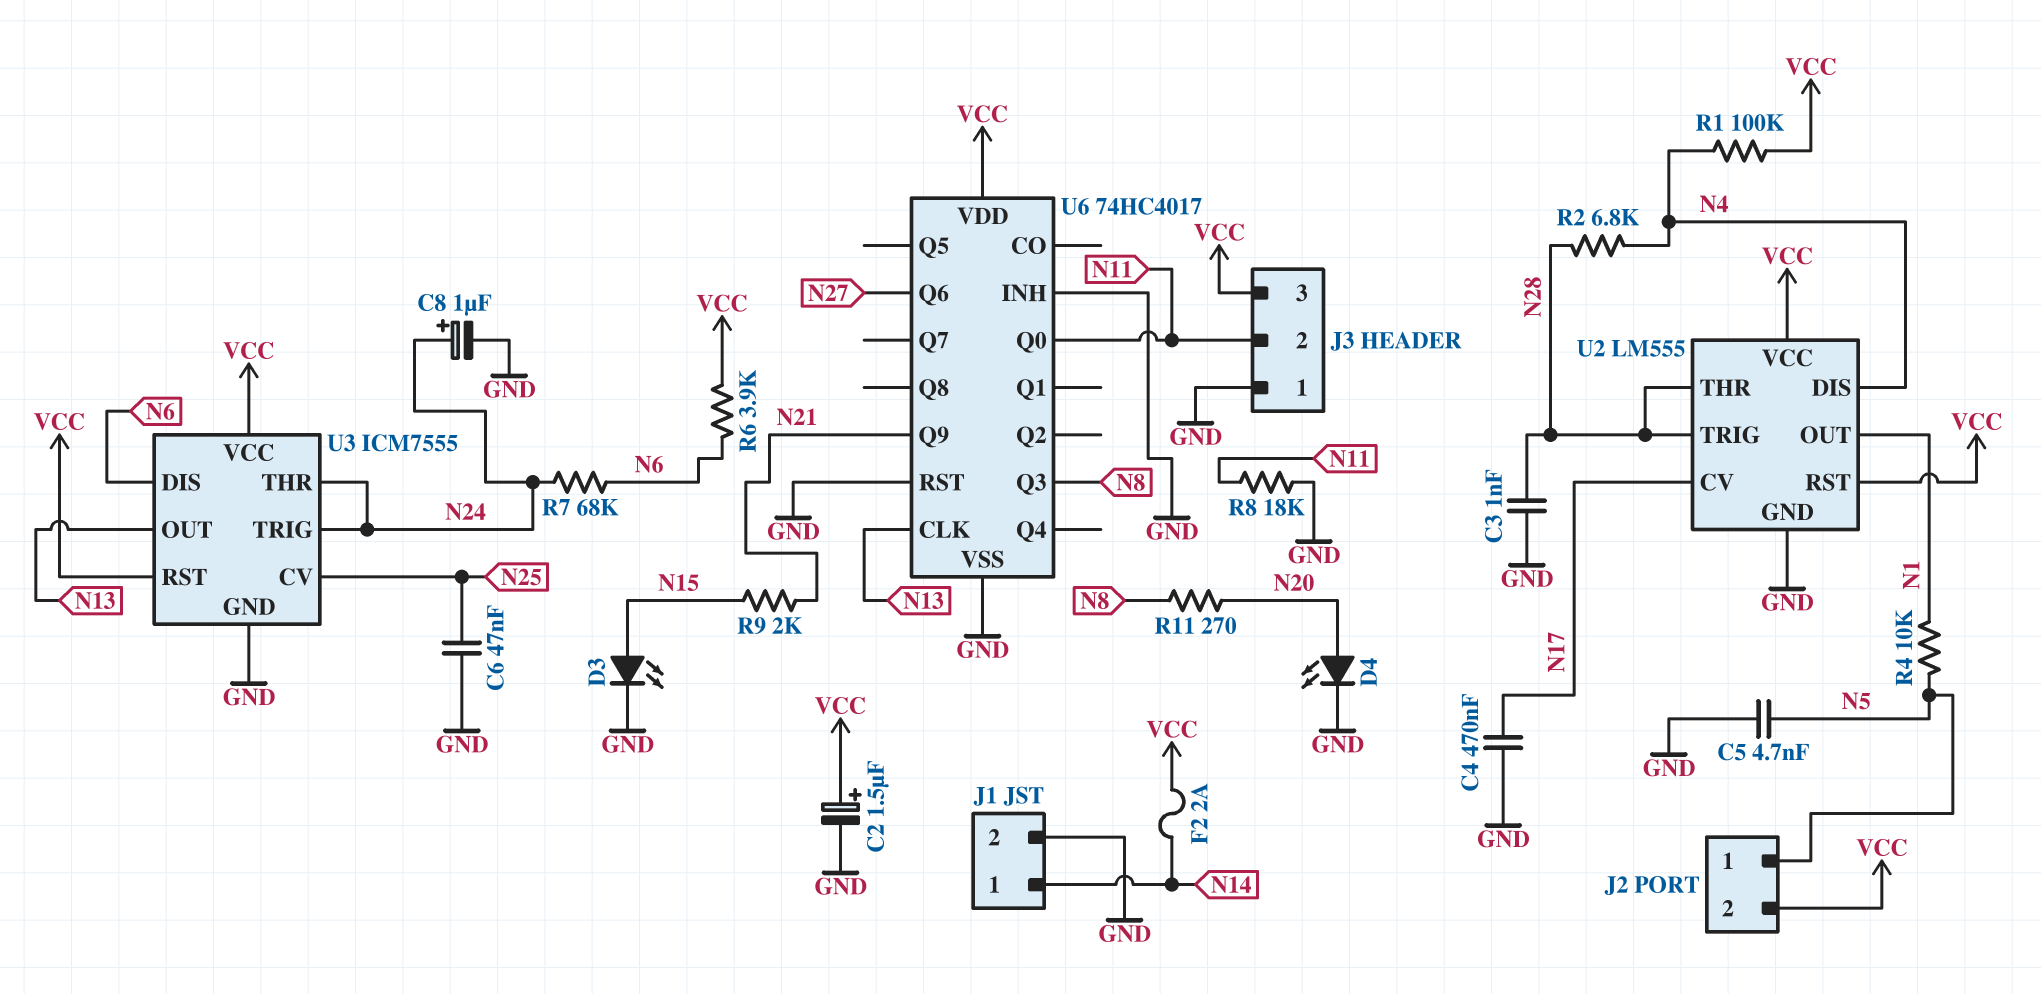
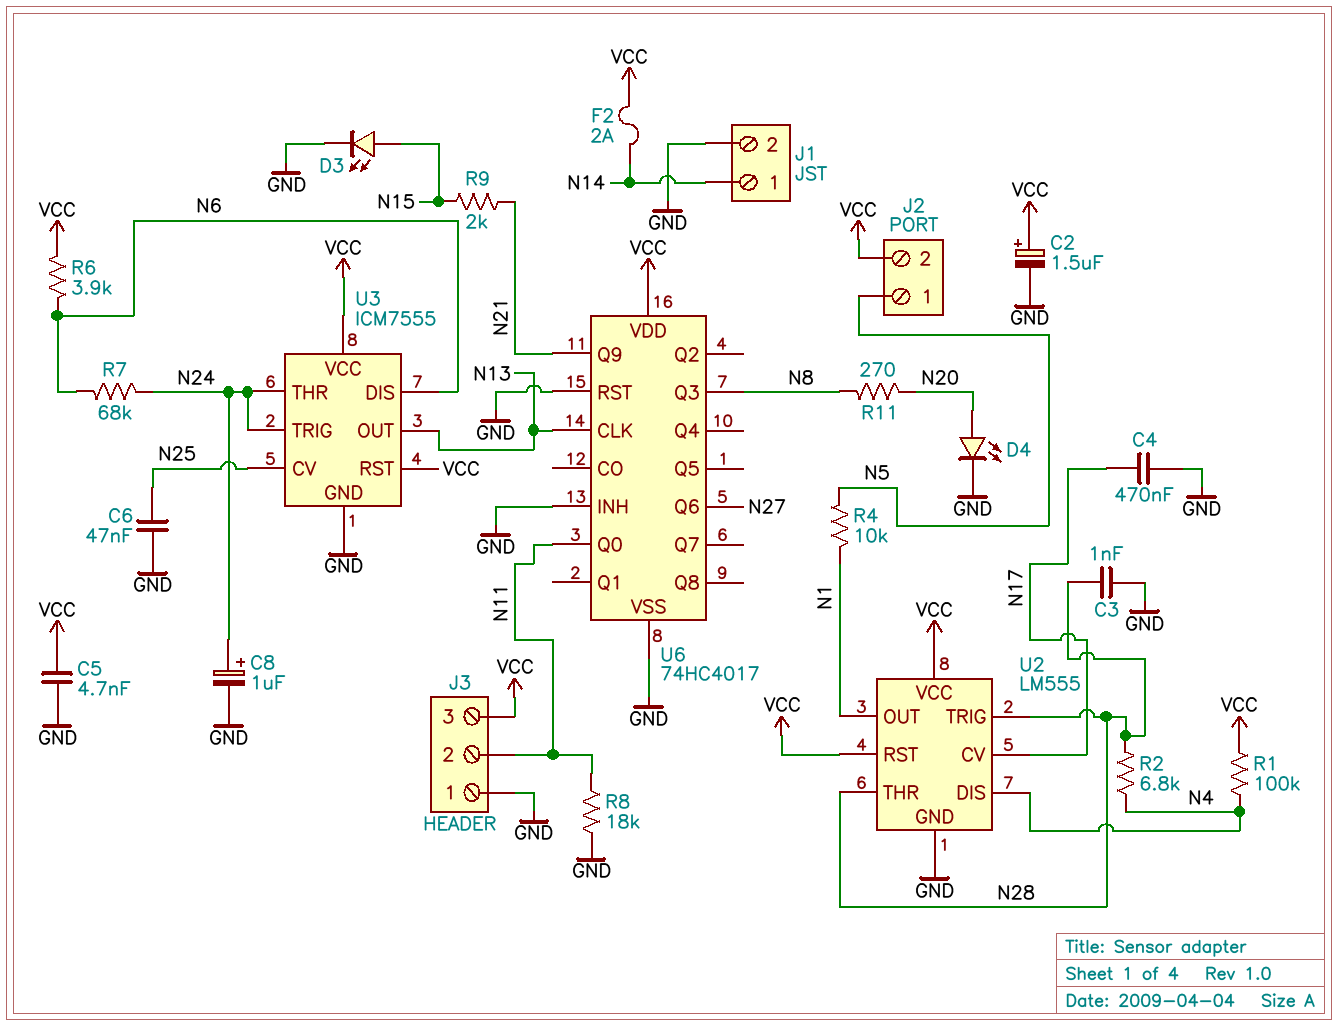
C5: 4.7nF (GND, N5) -> 4.7nF (GND, VCC)

